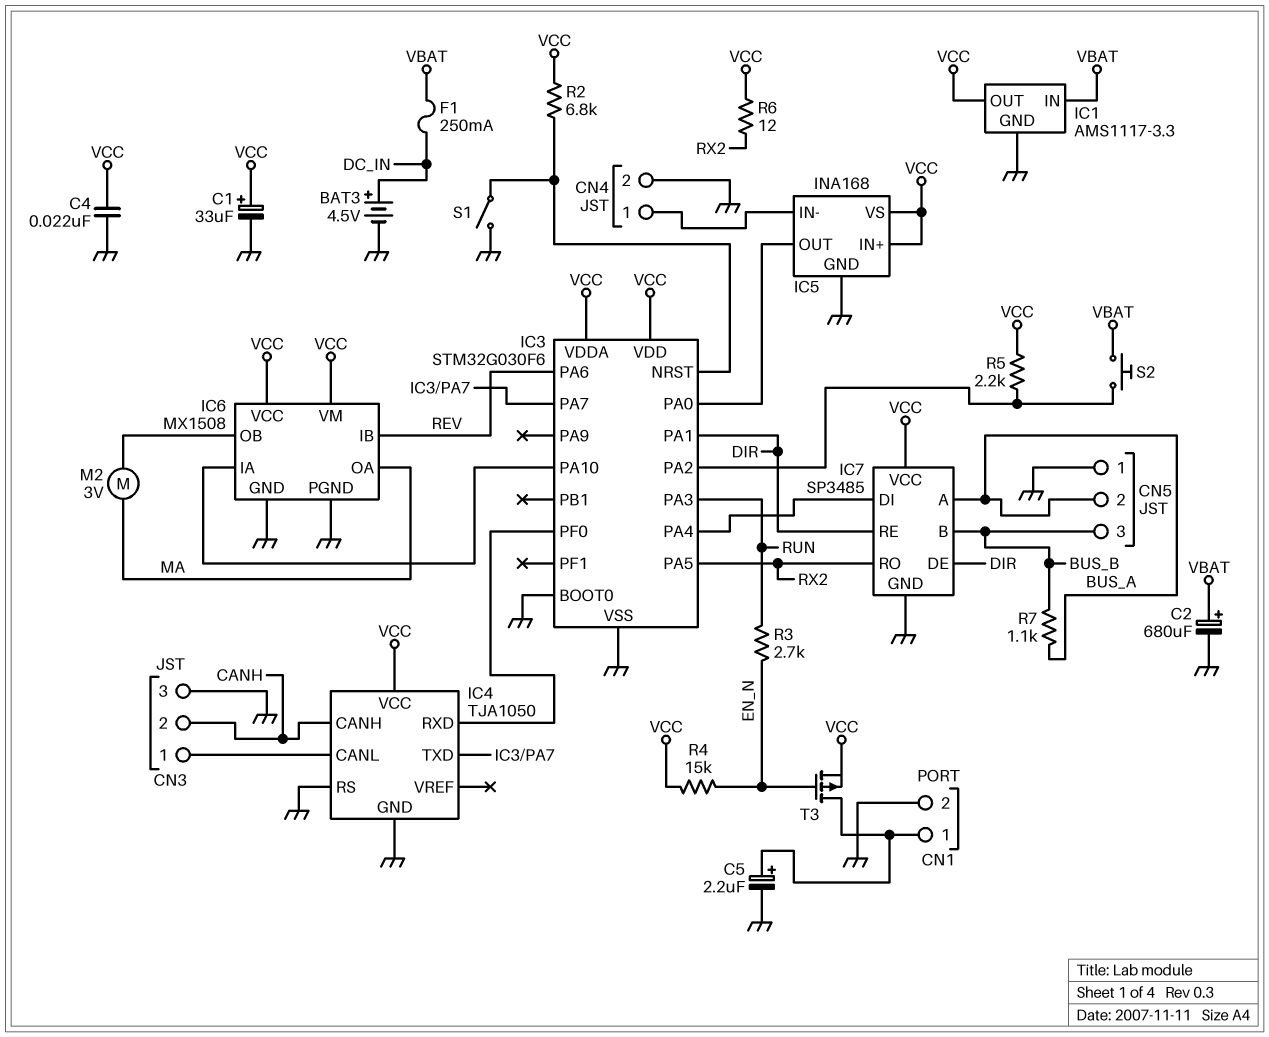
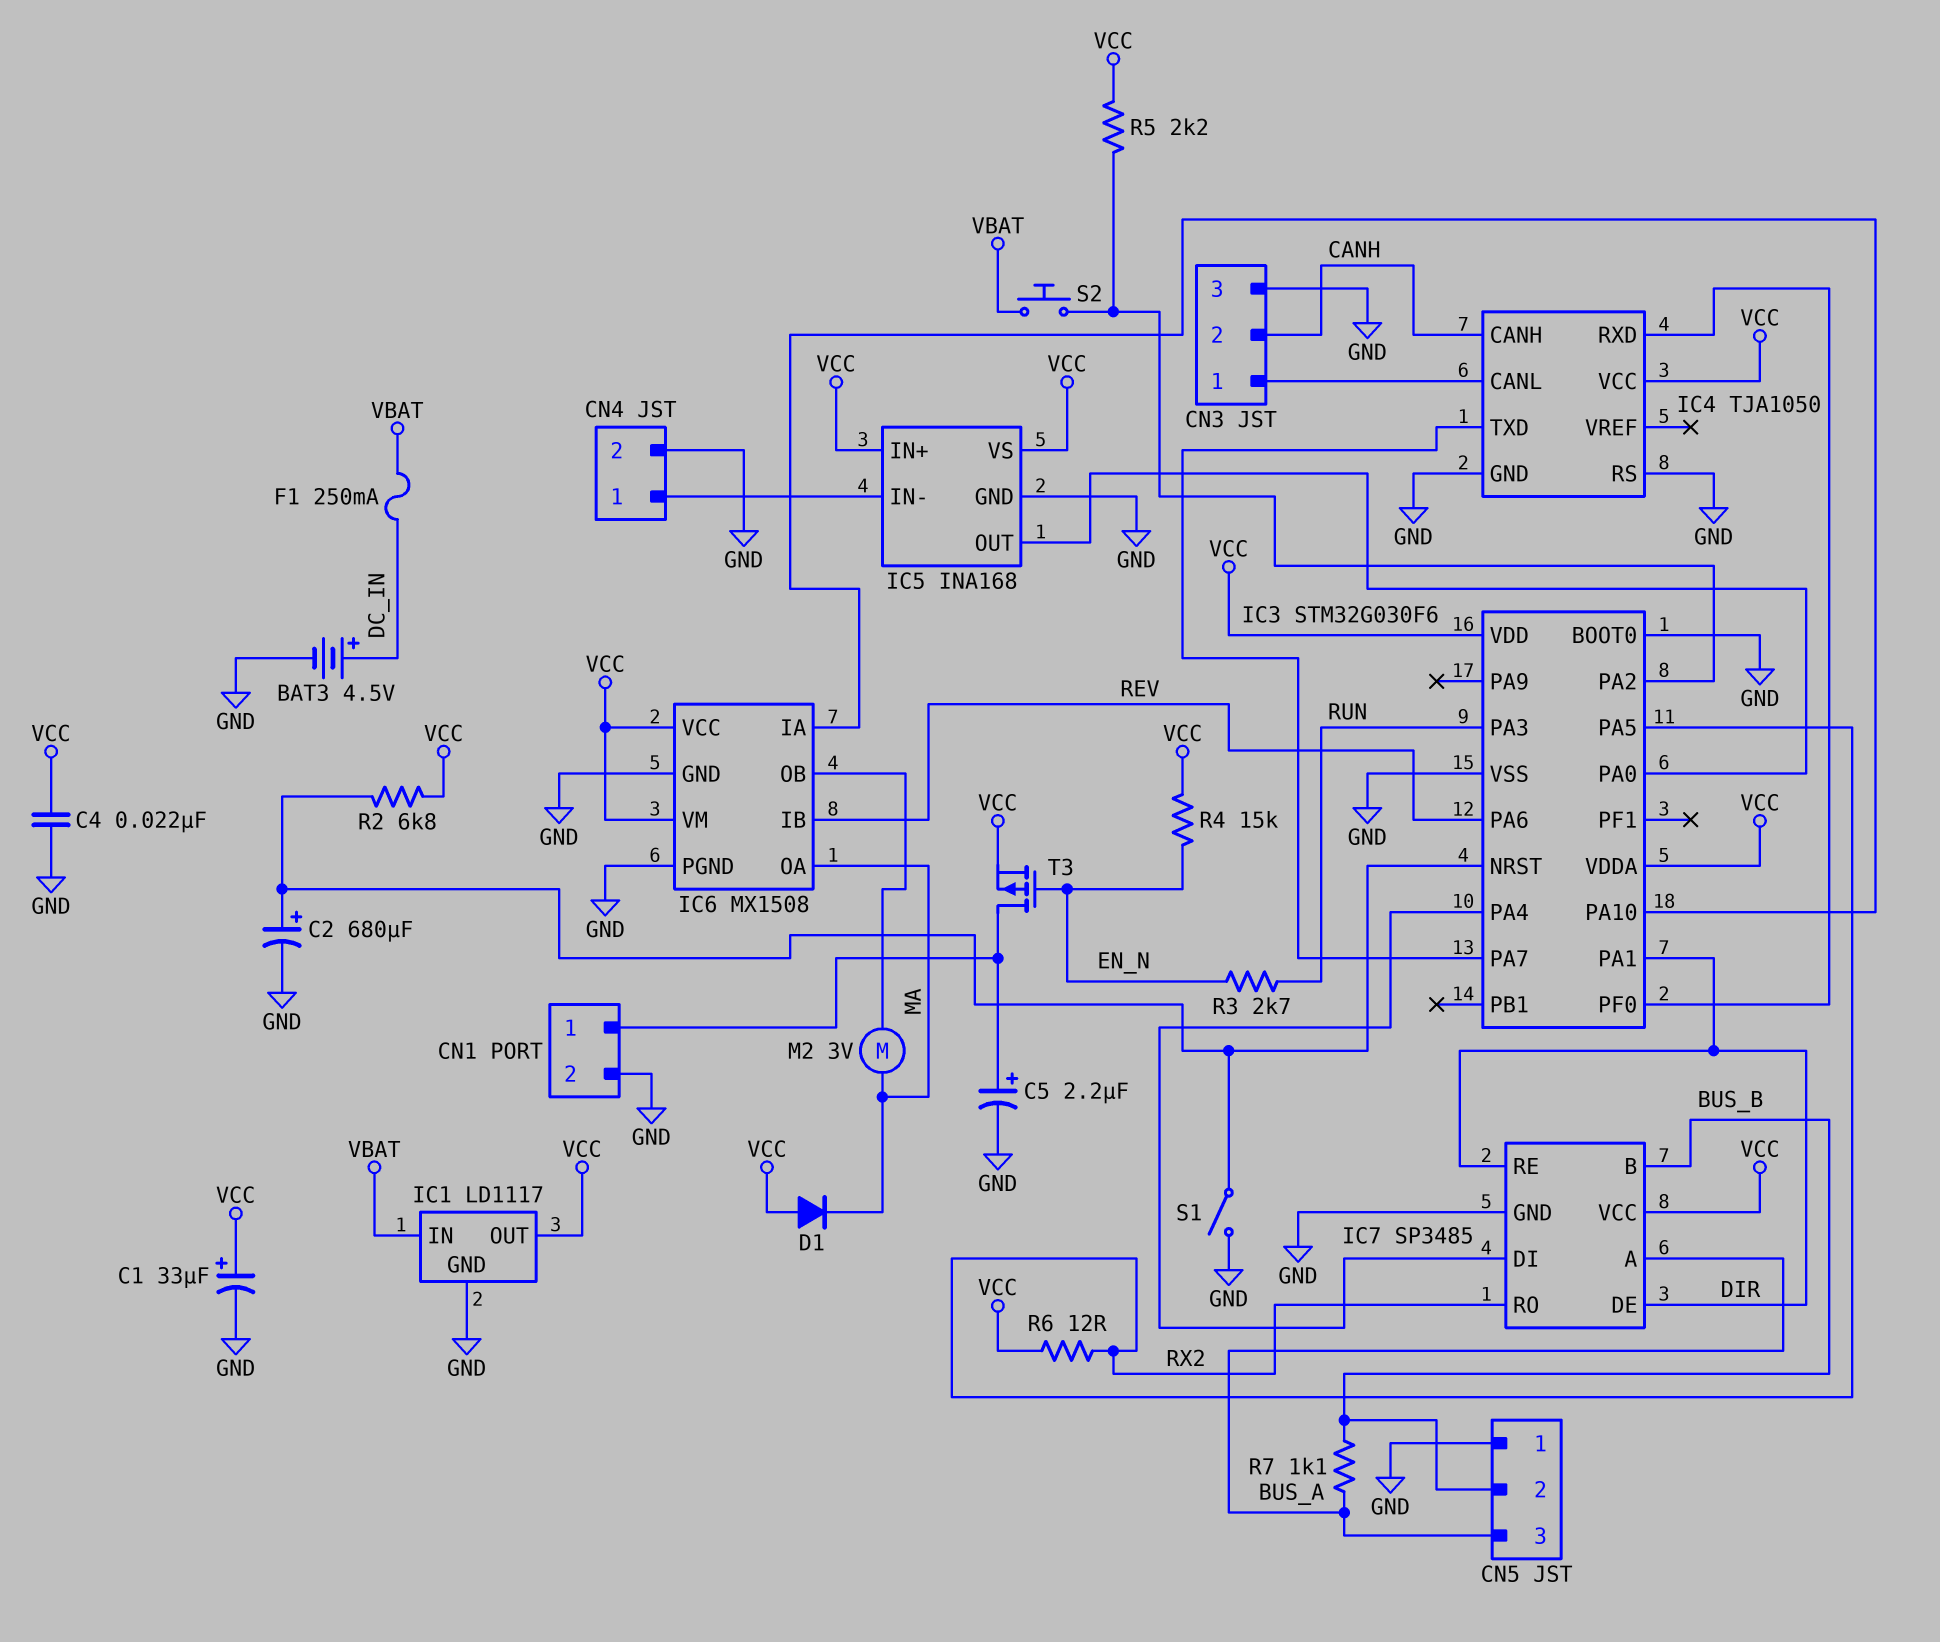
C2: 680uF (plus VBAT, minus GND) -> 680uF (plus IC3/NRST, minus GND)
CN5 pin 2: BUS_A -> BUS_B
CN5 pin 3: BUS_B -> BUS_A
D1: none -> diode (A VCC, K MA)
IC1: AMS1117-3.3 -> LD1117

